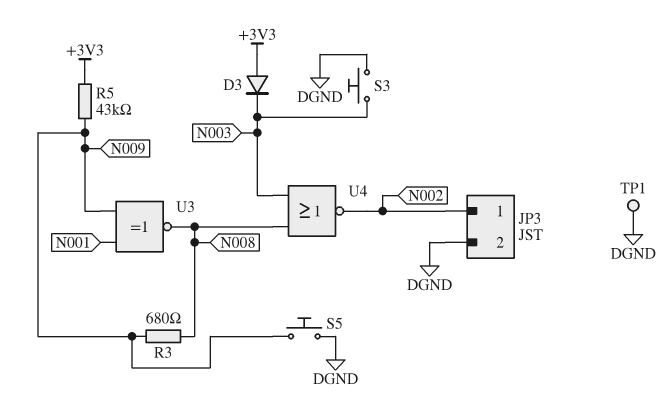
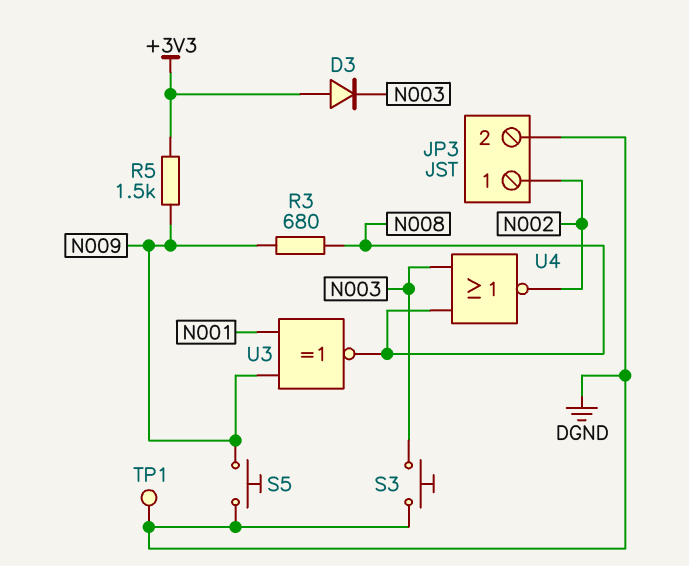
R5: 43k (+3V3, N009) -> 1.5k (+3V3, N009)

